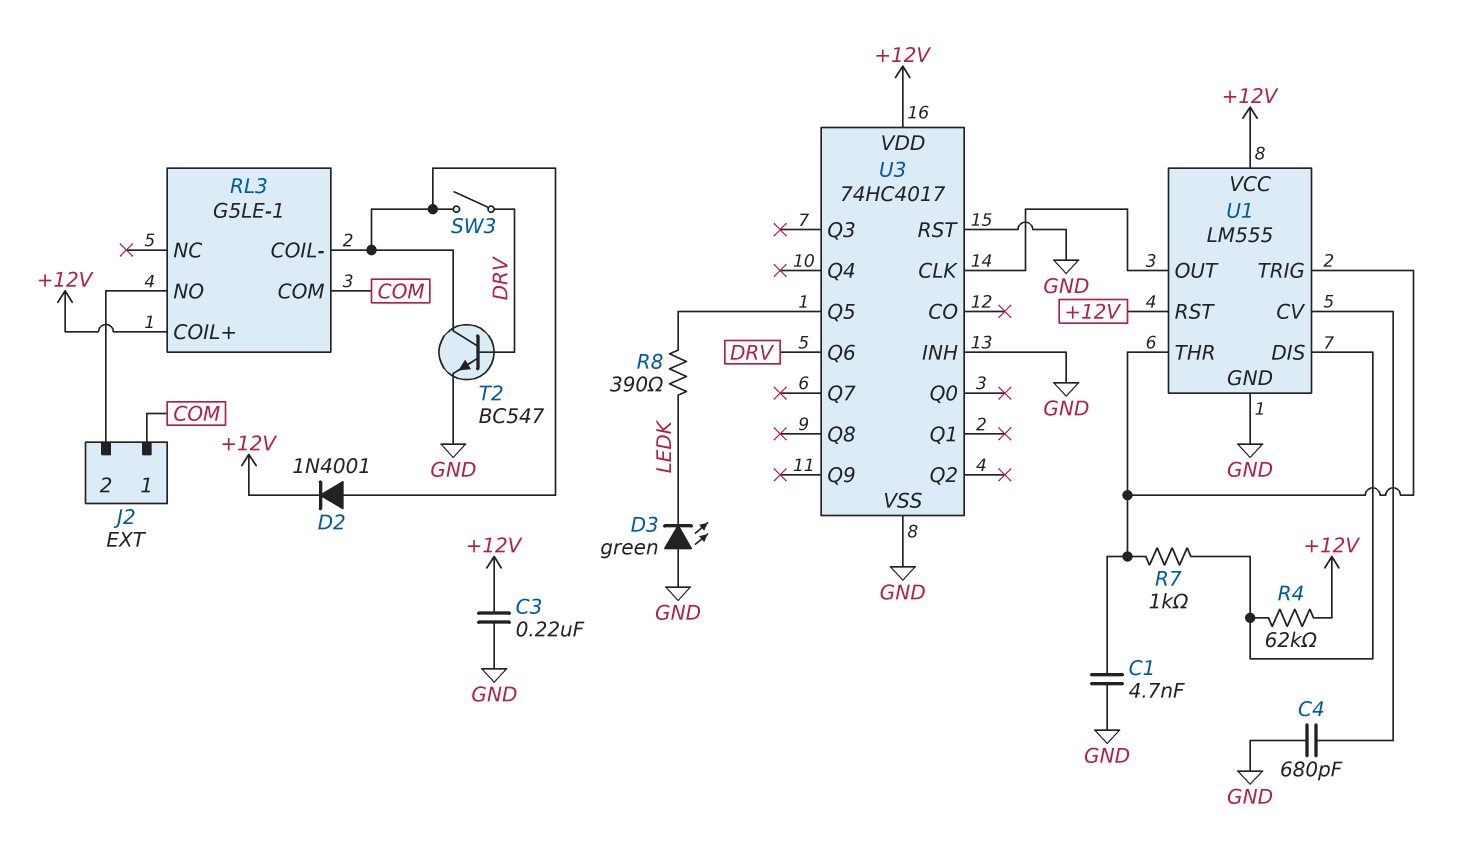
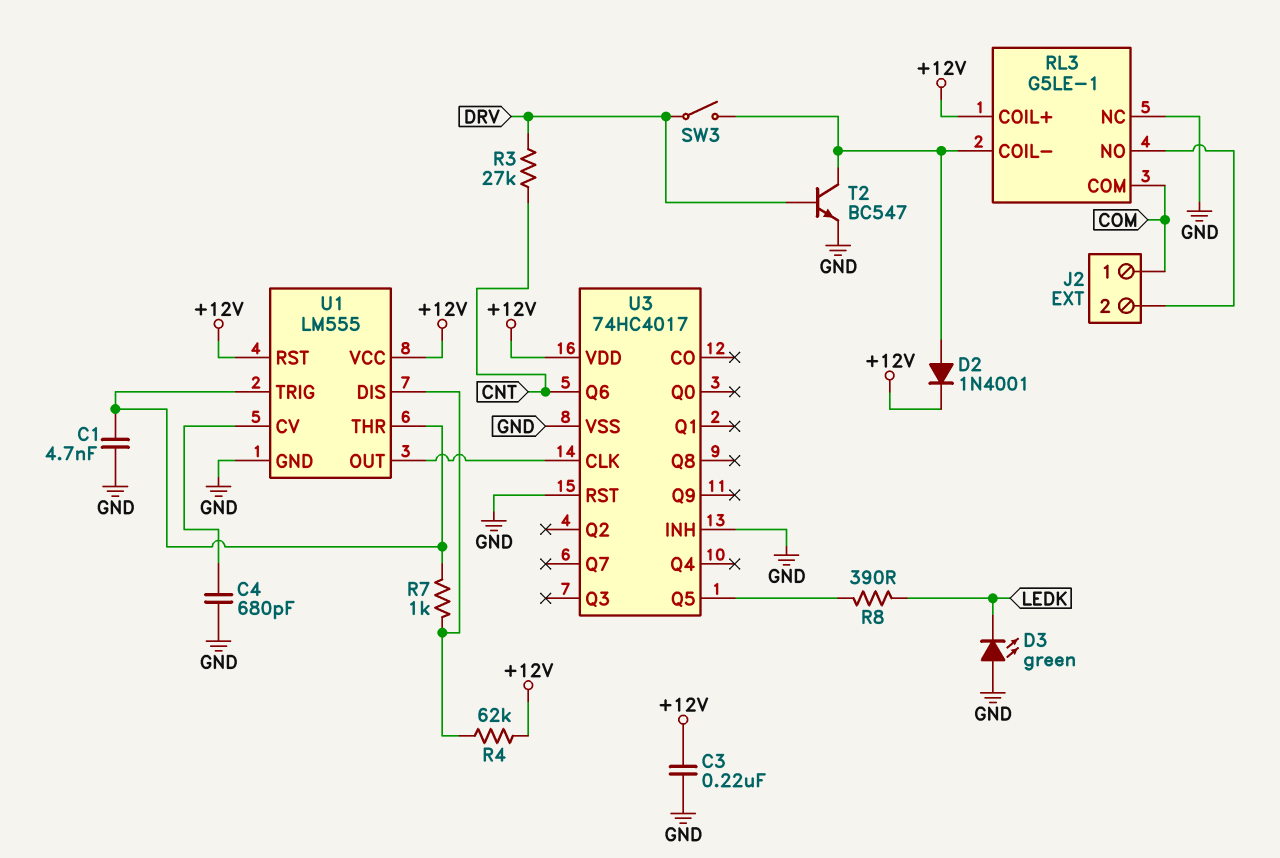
R3: none -> 27k (CNT, DRV)
RL3 pin NC: none -> GND
U3 pin Q6: DRV -> CNT

